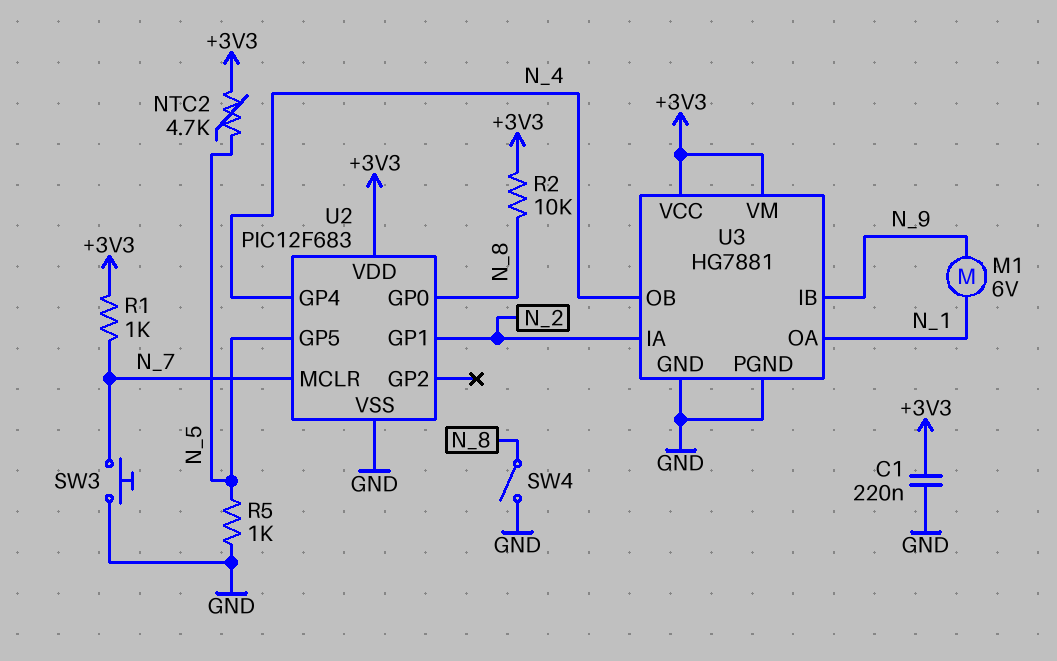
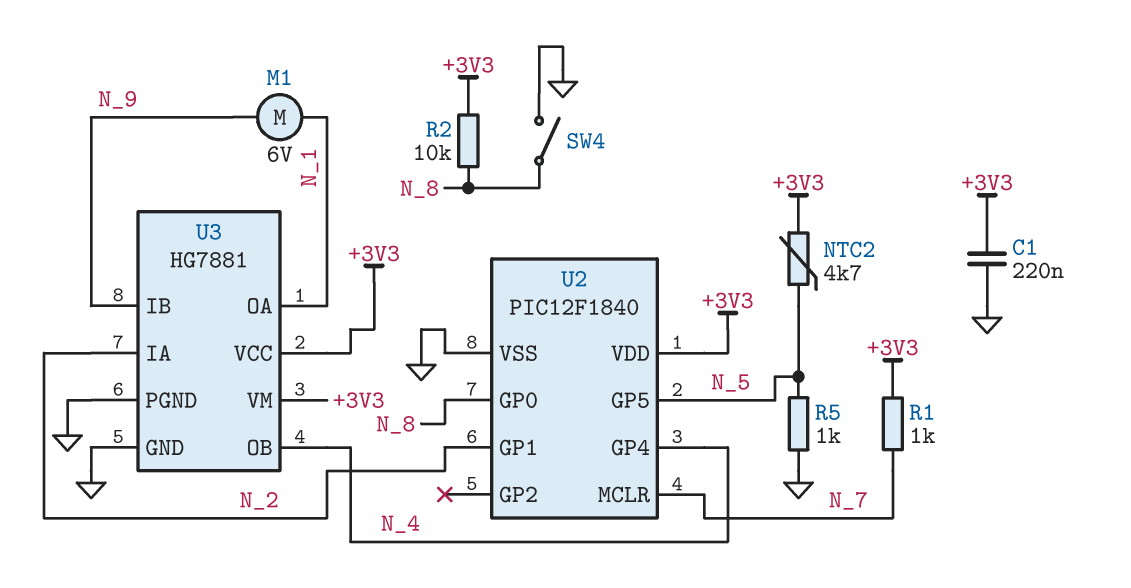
SW3: button (GND, N_7) -> none
U2: PIC12F683 -> PIC12F1840

